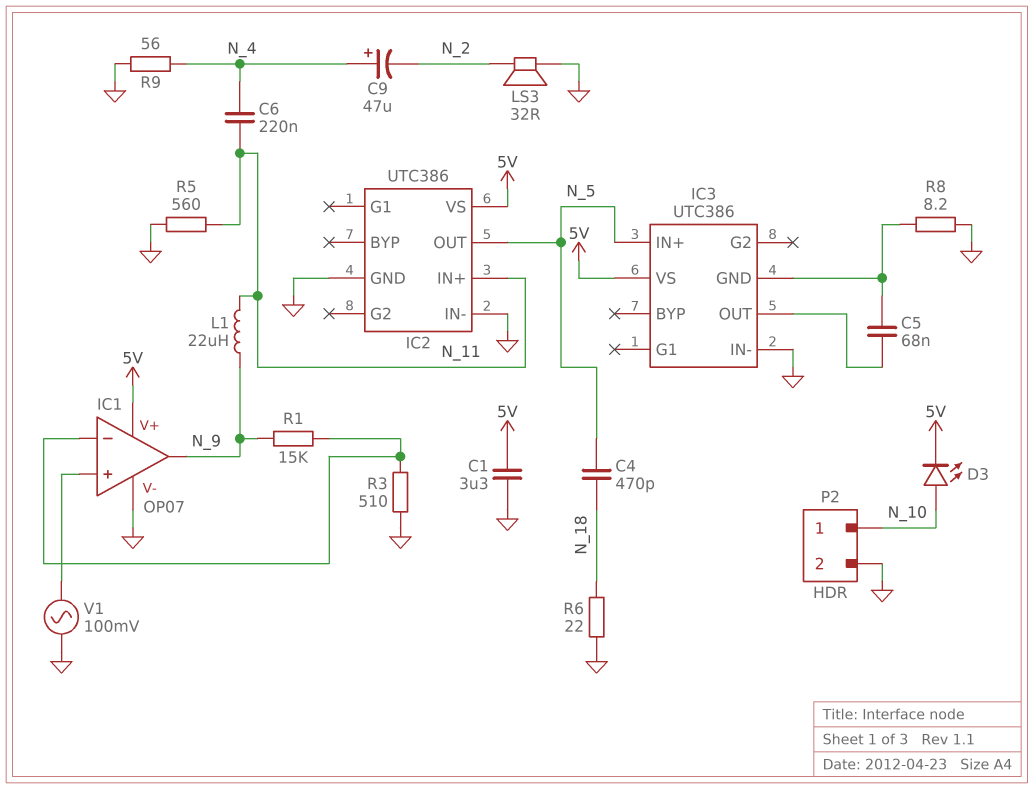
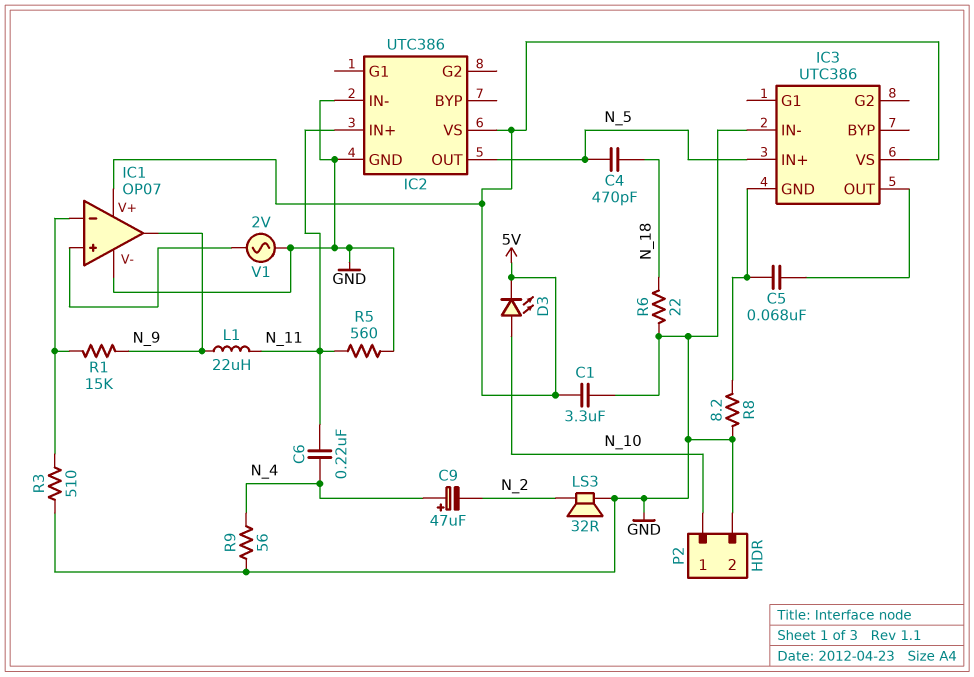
V1: AC 100mV (GND, IC1/in+) -> AC 2V (GND, IC1/in+)

